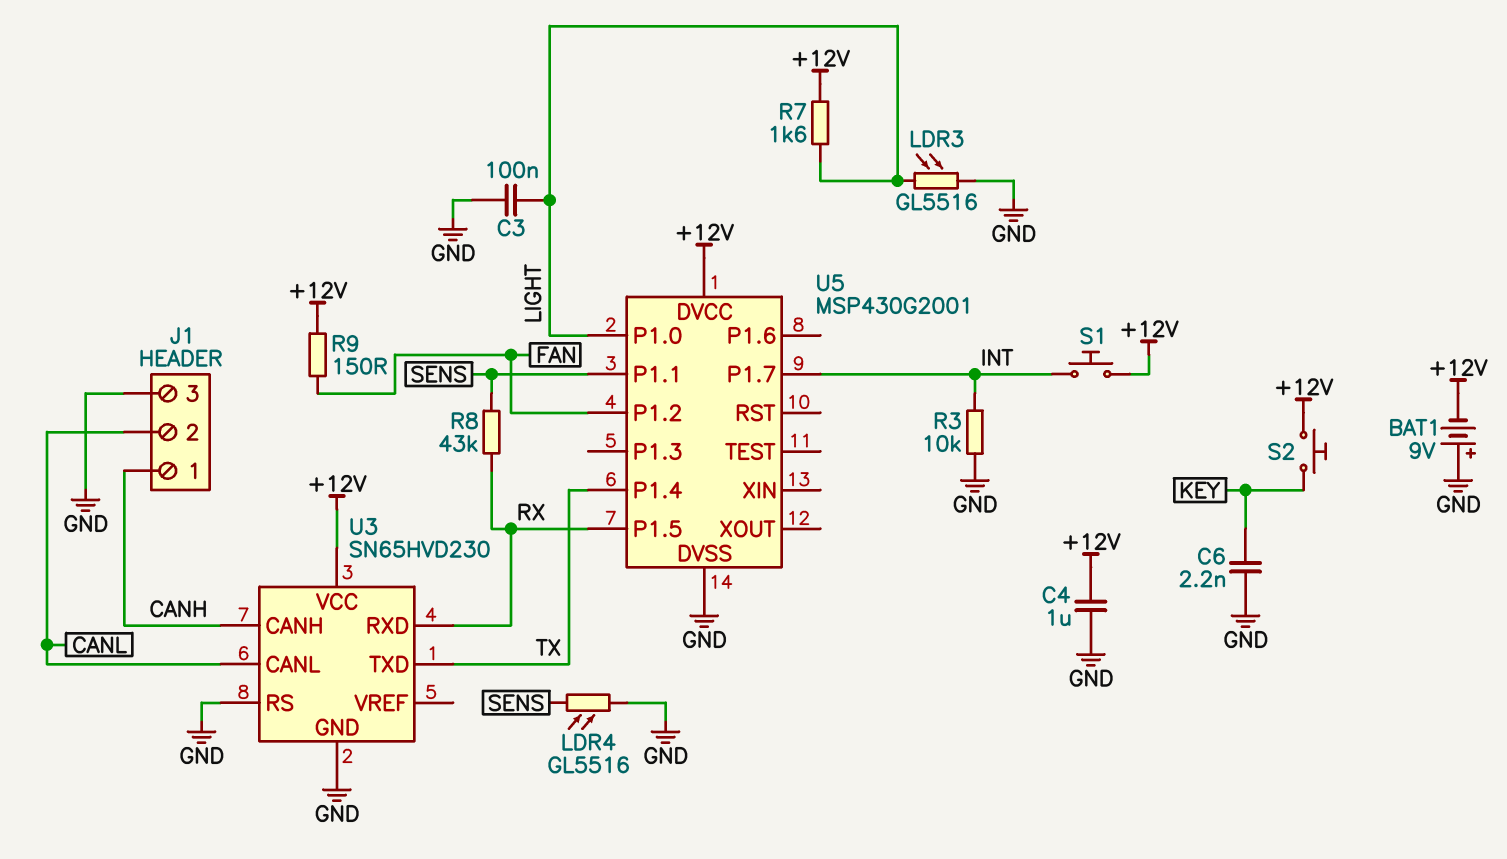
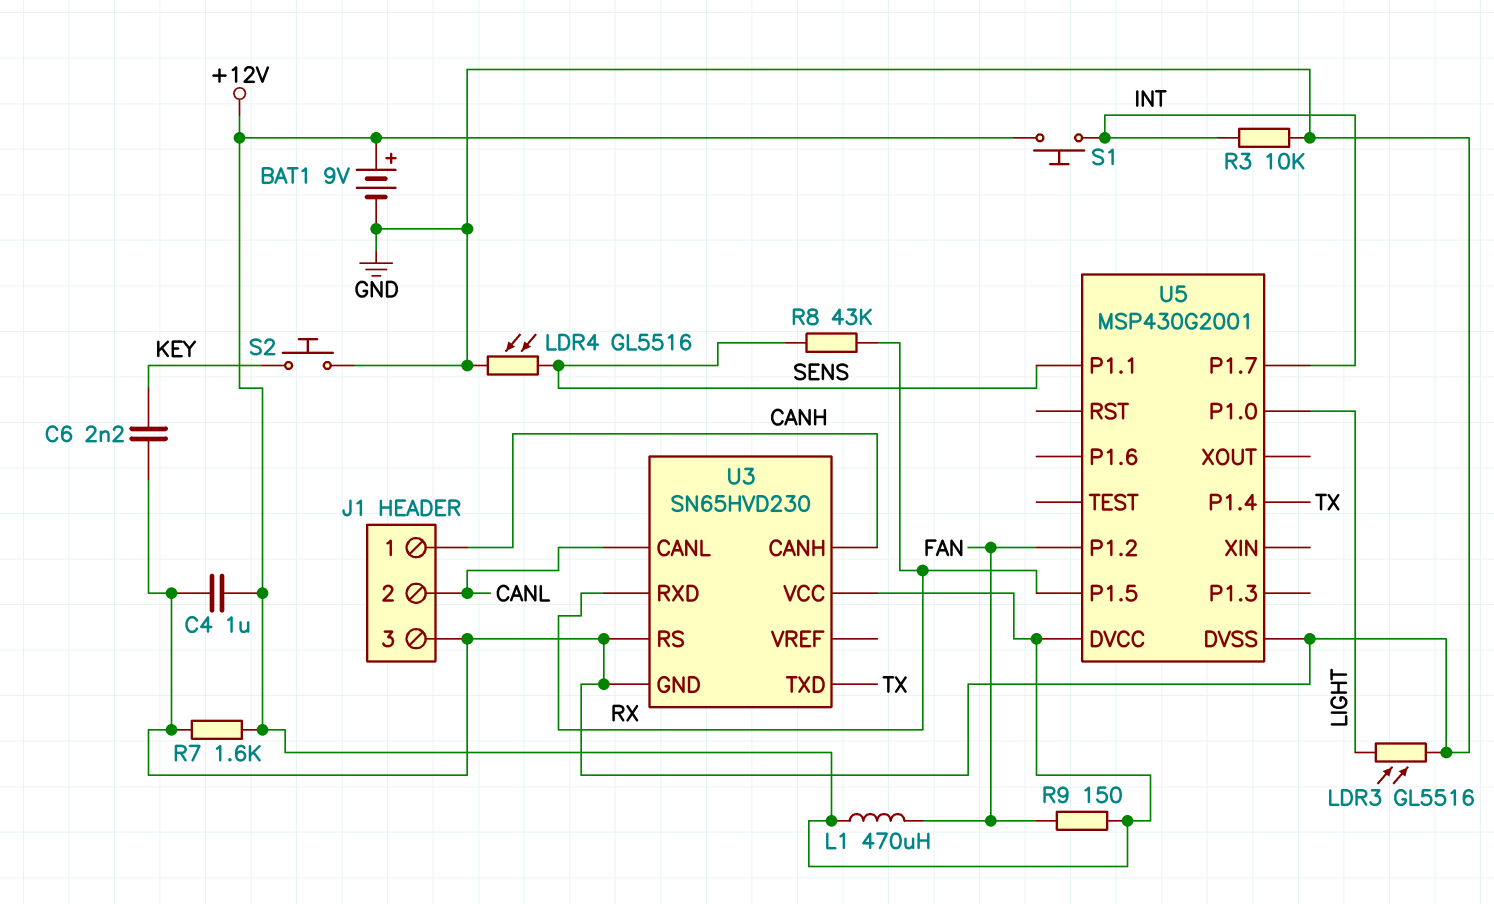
BAT1: 9V (plus GND, minus +12V) -> 9V (plus +12V, minus GND)
C3: 100nF (GND, LIGHT) -> none
L1: none -> 470uH (+12V, FAN)
R7: 1.6k (+12V, LIGHT) -> 1.6k (+12V, GND)
S2: button (+12V, KEY) -> button (GND, KEY)

